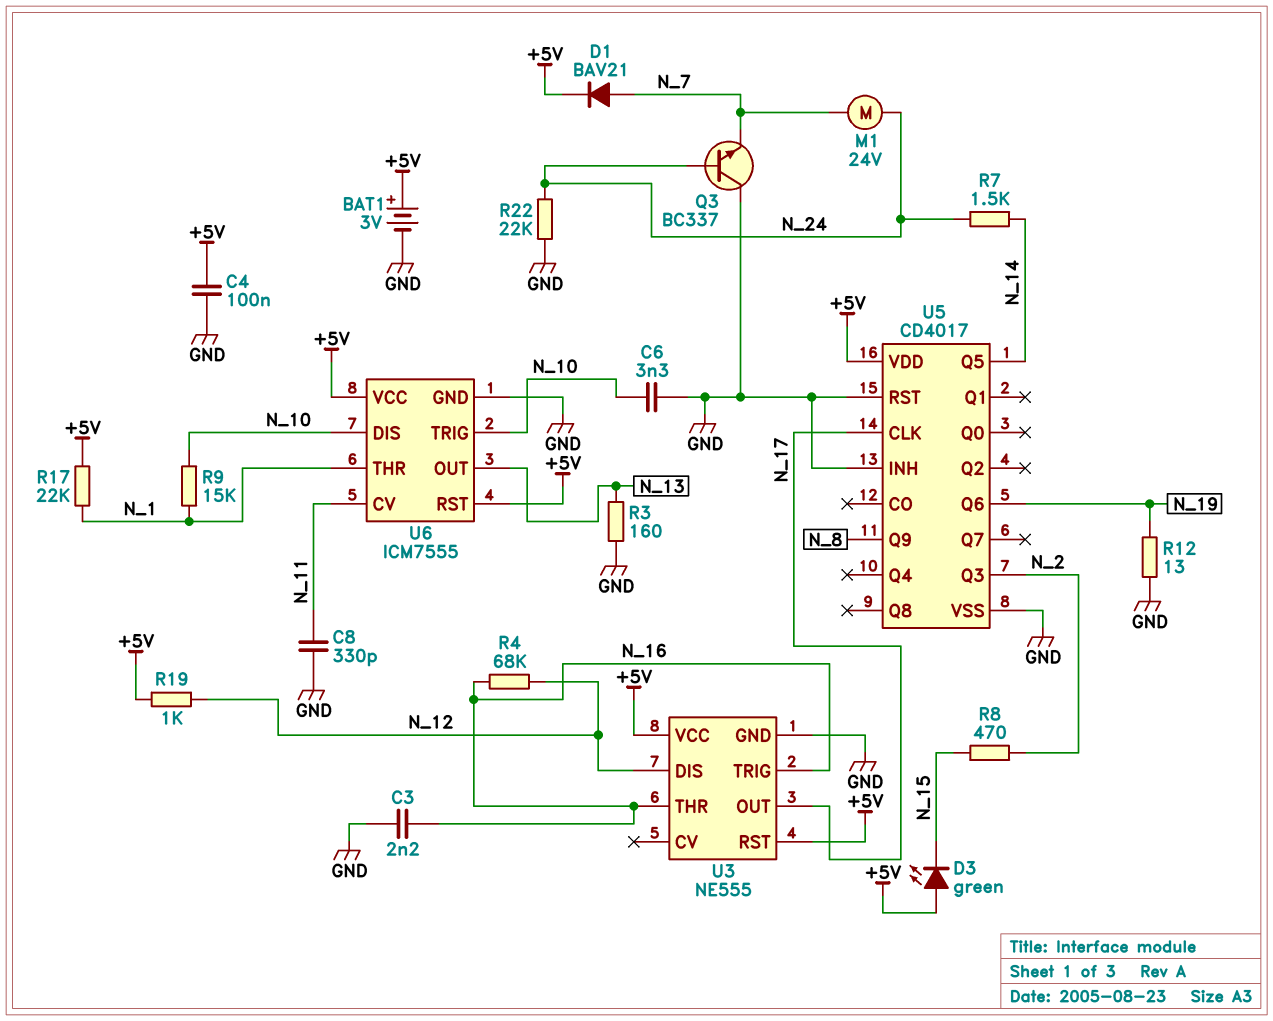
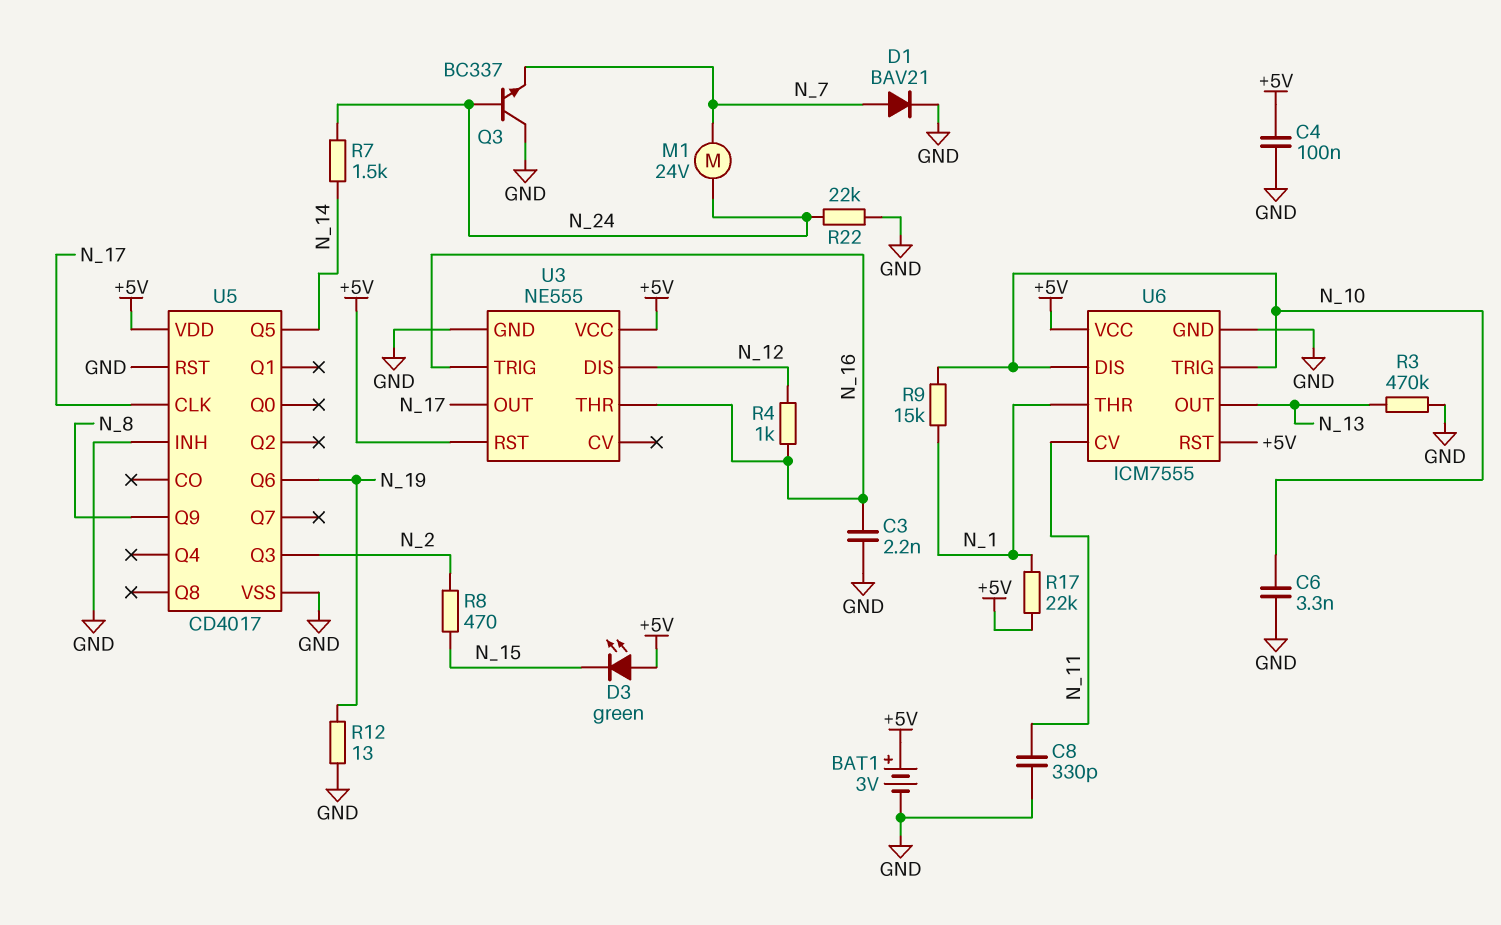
D1: diode BAV21 (A N_7, K +5V) -> diode BAV21 (A N_7, K GND)
R3: 160 (GND, N_13) -> 470k (GND, N_13)
R4: 68k (N_12, N_16) -> 1k (N_12, N_16)
R19: 1k (+5V, N_12) -> none

